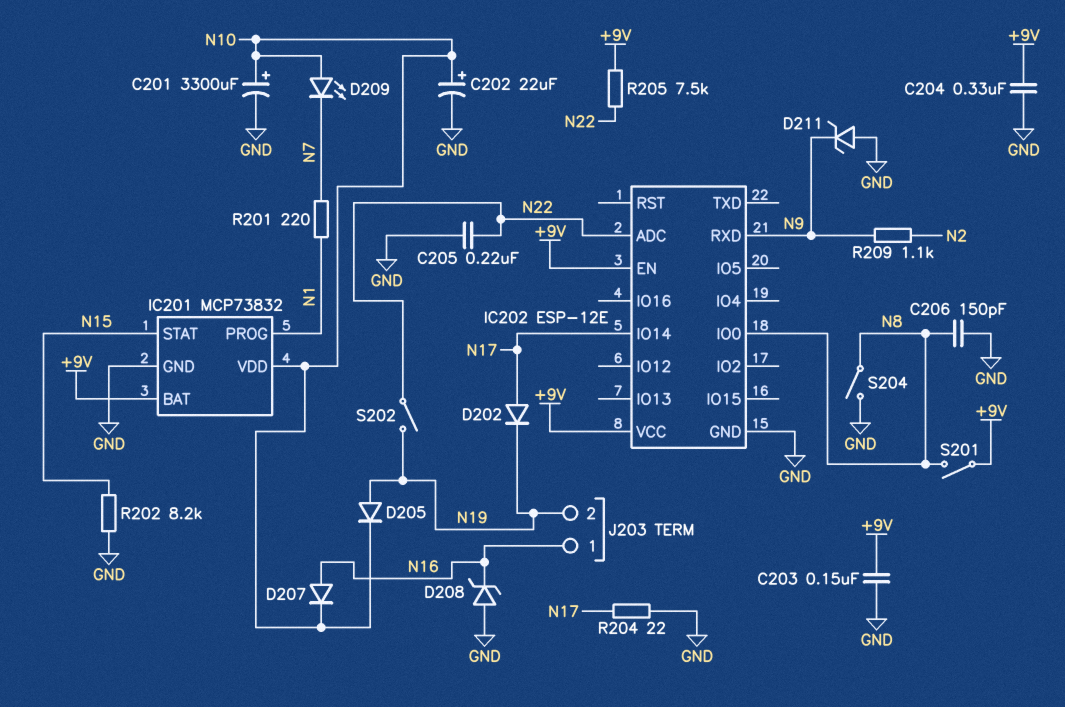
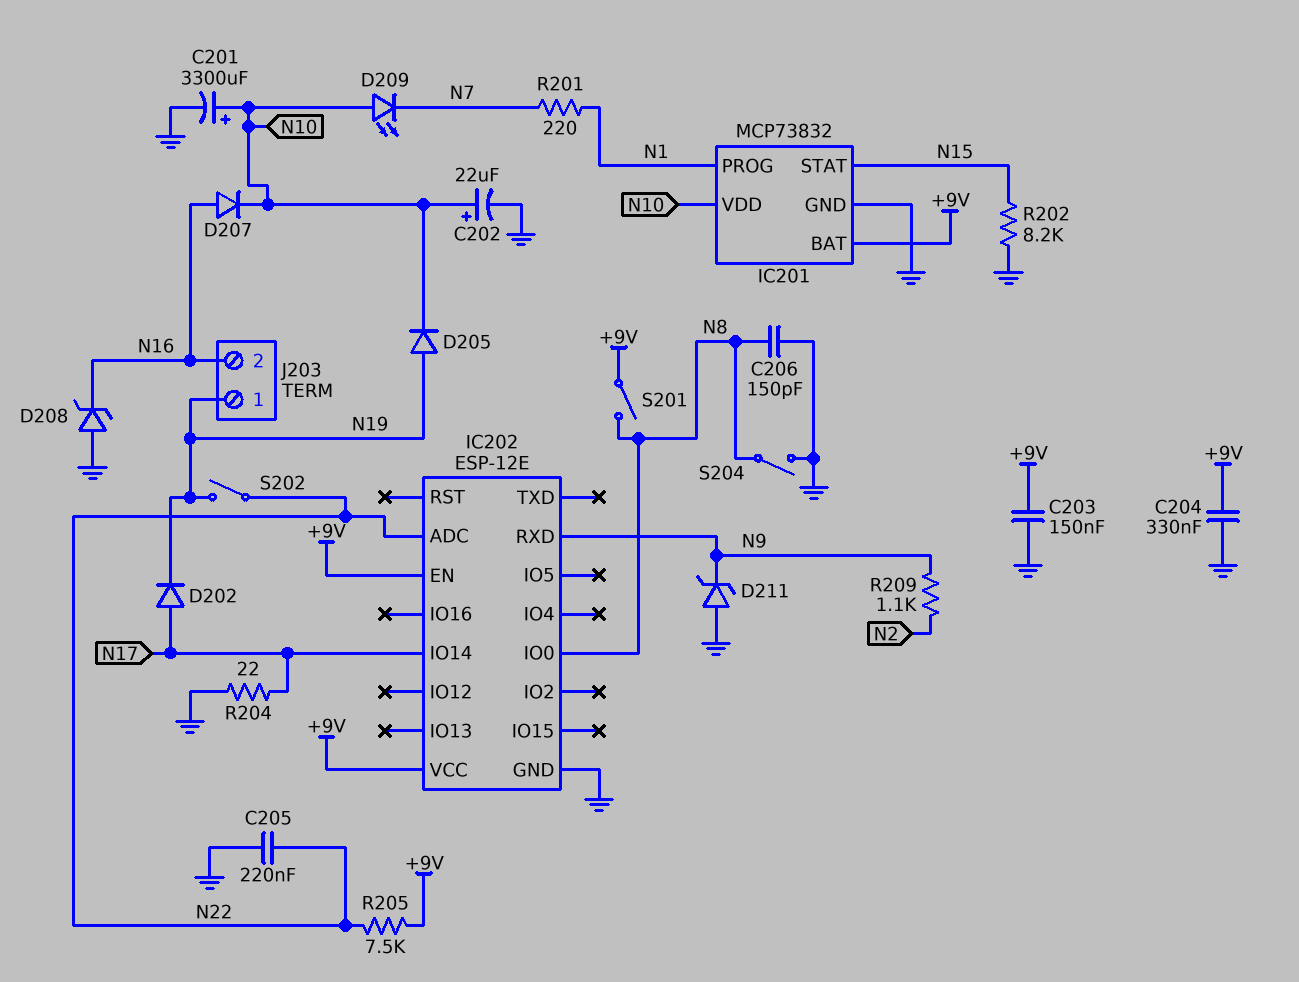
J203 pin 1: N16 -> N19
J203 pin 2: N19 -> N16

